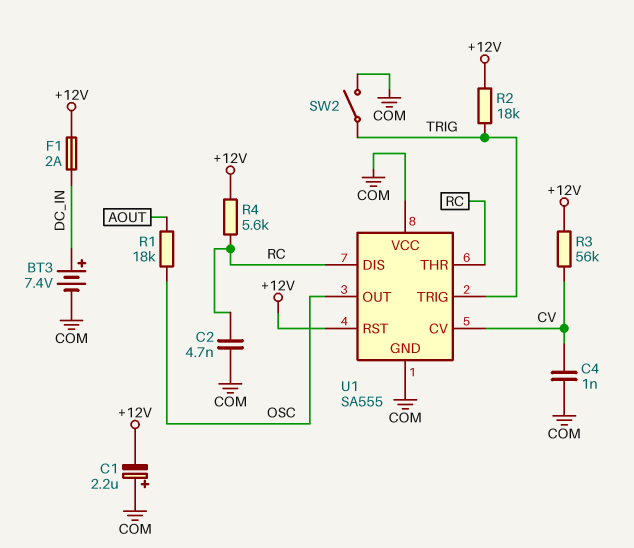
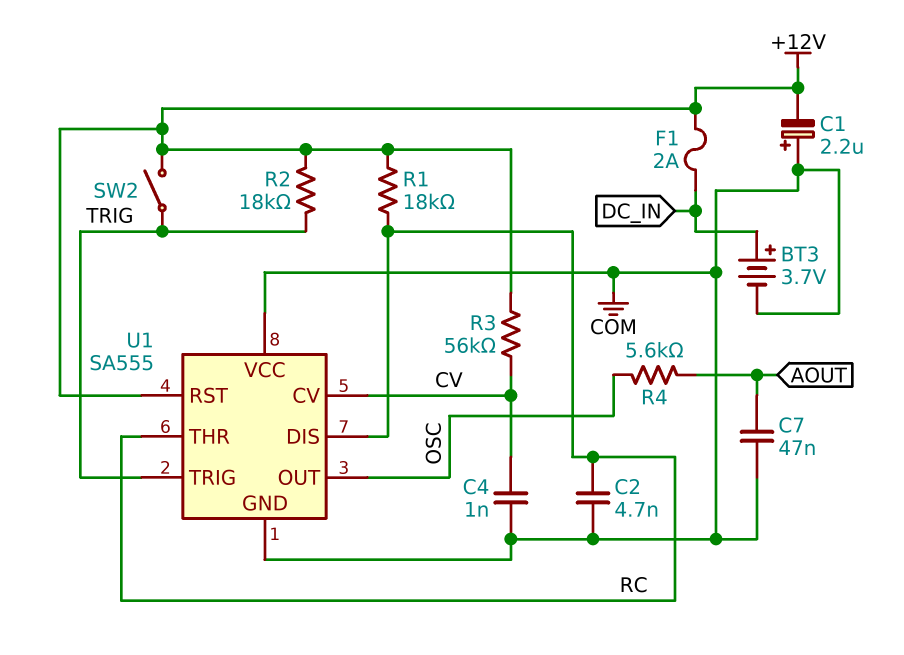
BT3: 7.4V (plus DC_IN, minus COM) -> 3.7V (plus DC_IN, minus COM)
C7: none -> 47nF (AOUT, COM)
R1: 18k (AOUT, OSC) -> 18k (+12V, RC)
R4: 5.6k (+12V, RC) -> 5.6k (AOUT, OSC)
SW2: switch (COM, TRIG) -> switch (+12V, TRIG)

